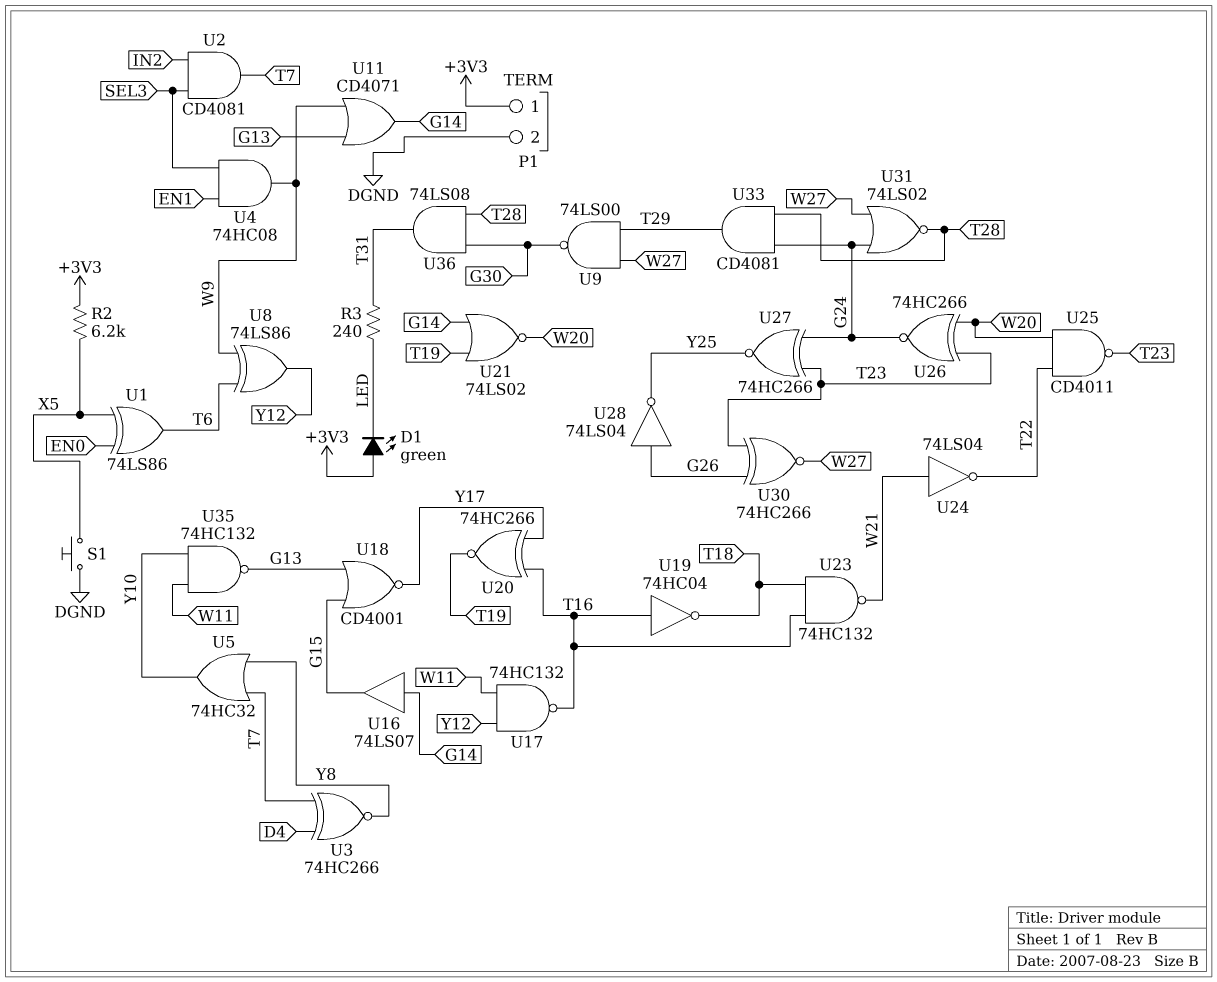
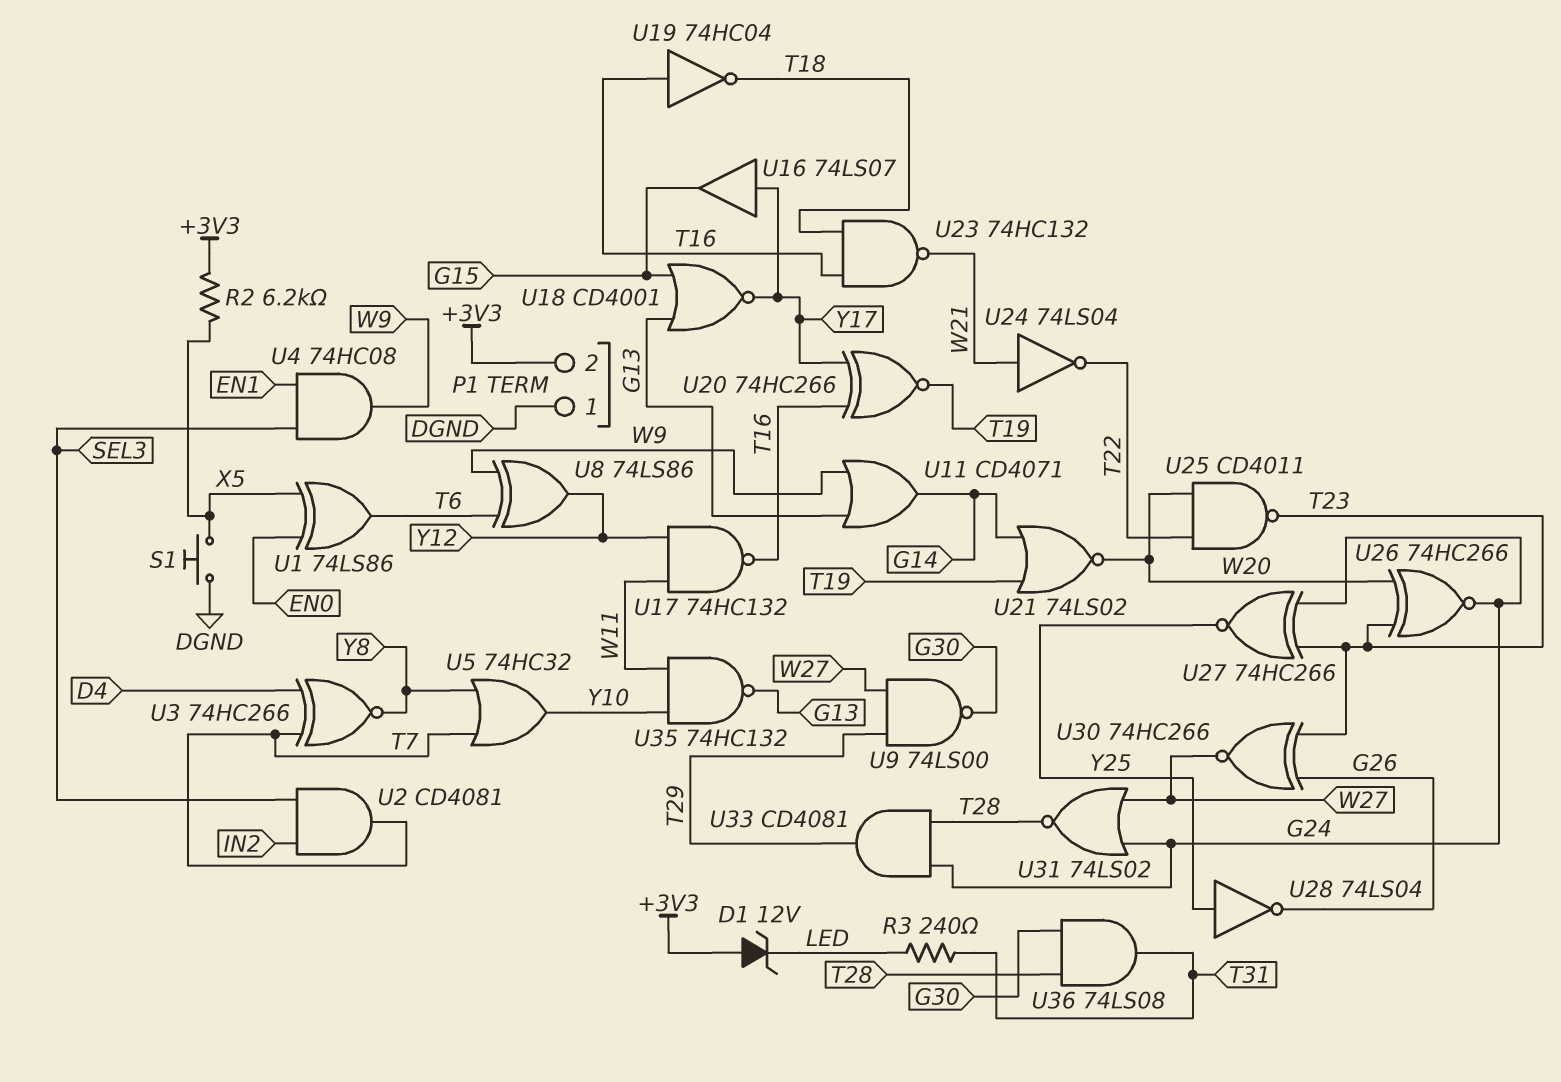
D1: LED green (A +3V3, K LED) -> zener 12V (A +3V3, K LED)
P1 pin 1: +3V3 -> DGND
P1 pin 2: DGND -> +3V3
U16: buffer 74LS07 (in G14, out G15) -> buffer 74LS07 (in Y17, out G15)
U28: NOT 74LS04 (in G26, out Y25) -> NOT 74LS04 (in Y25, out G26)

